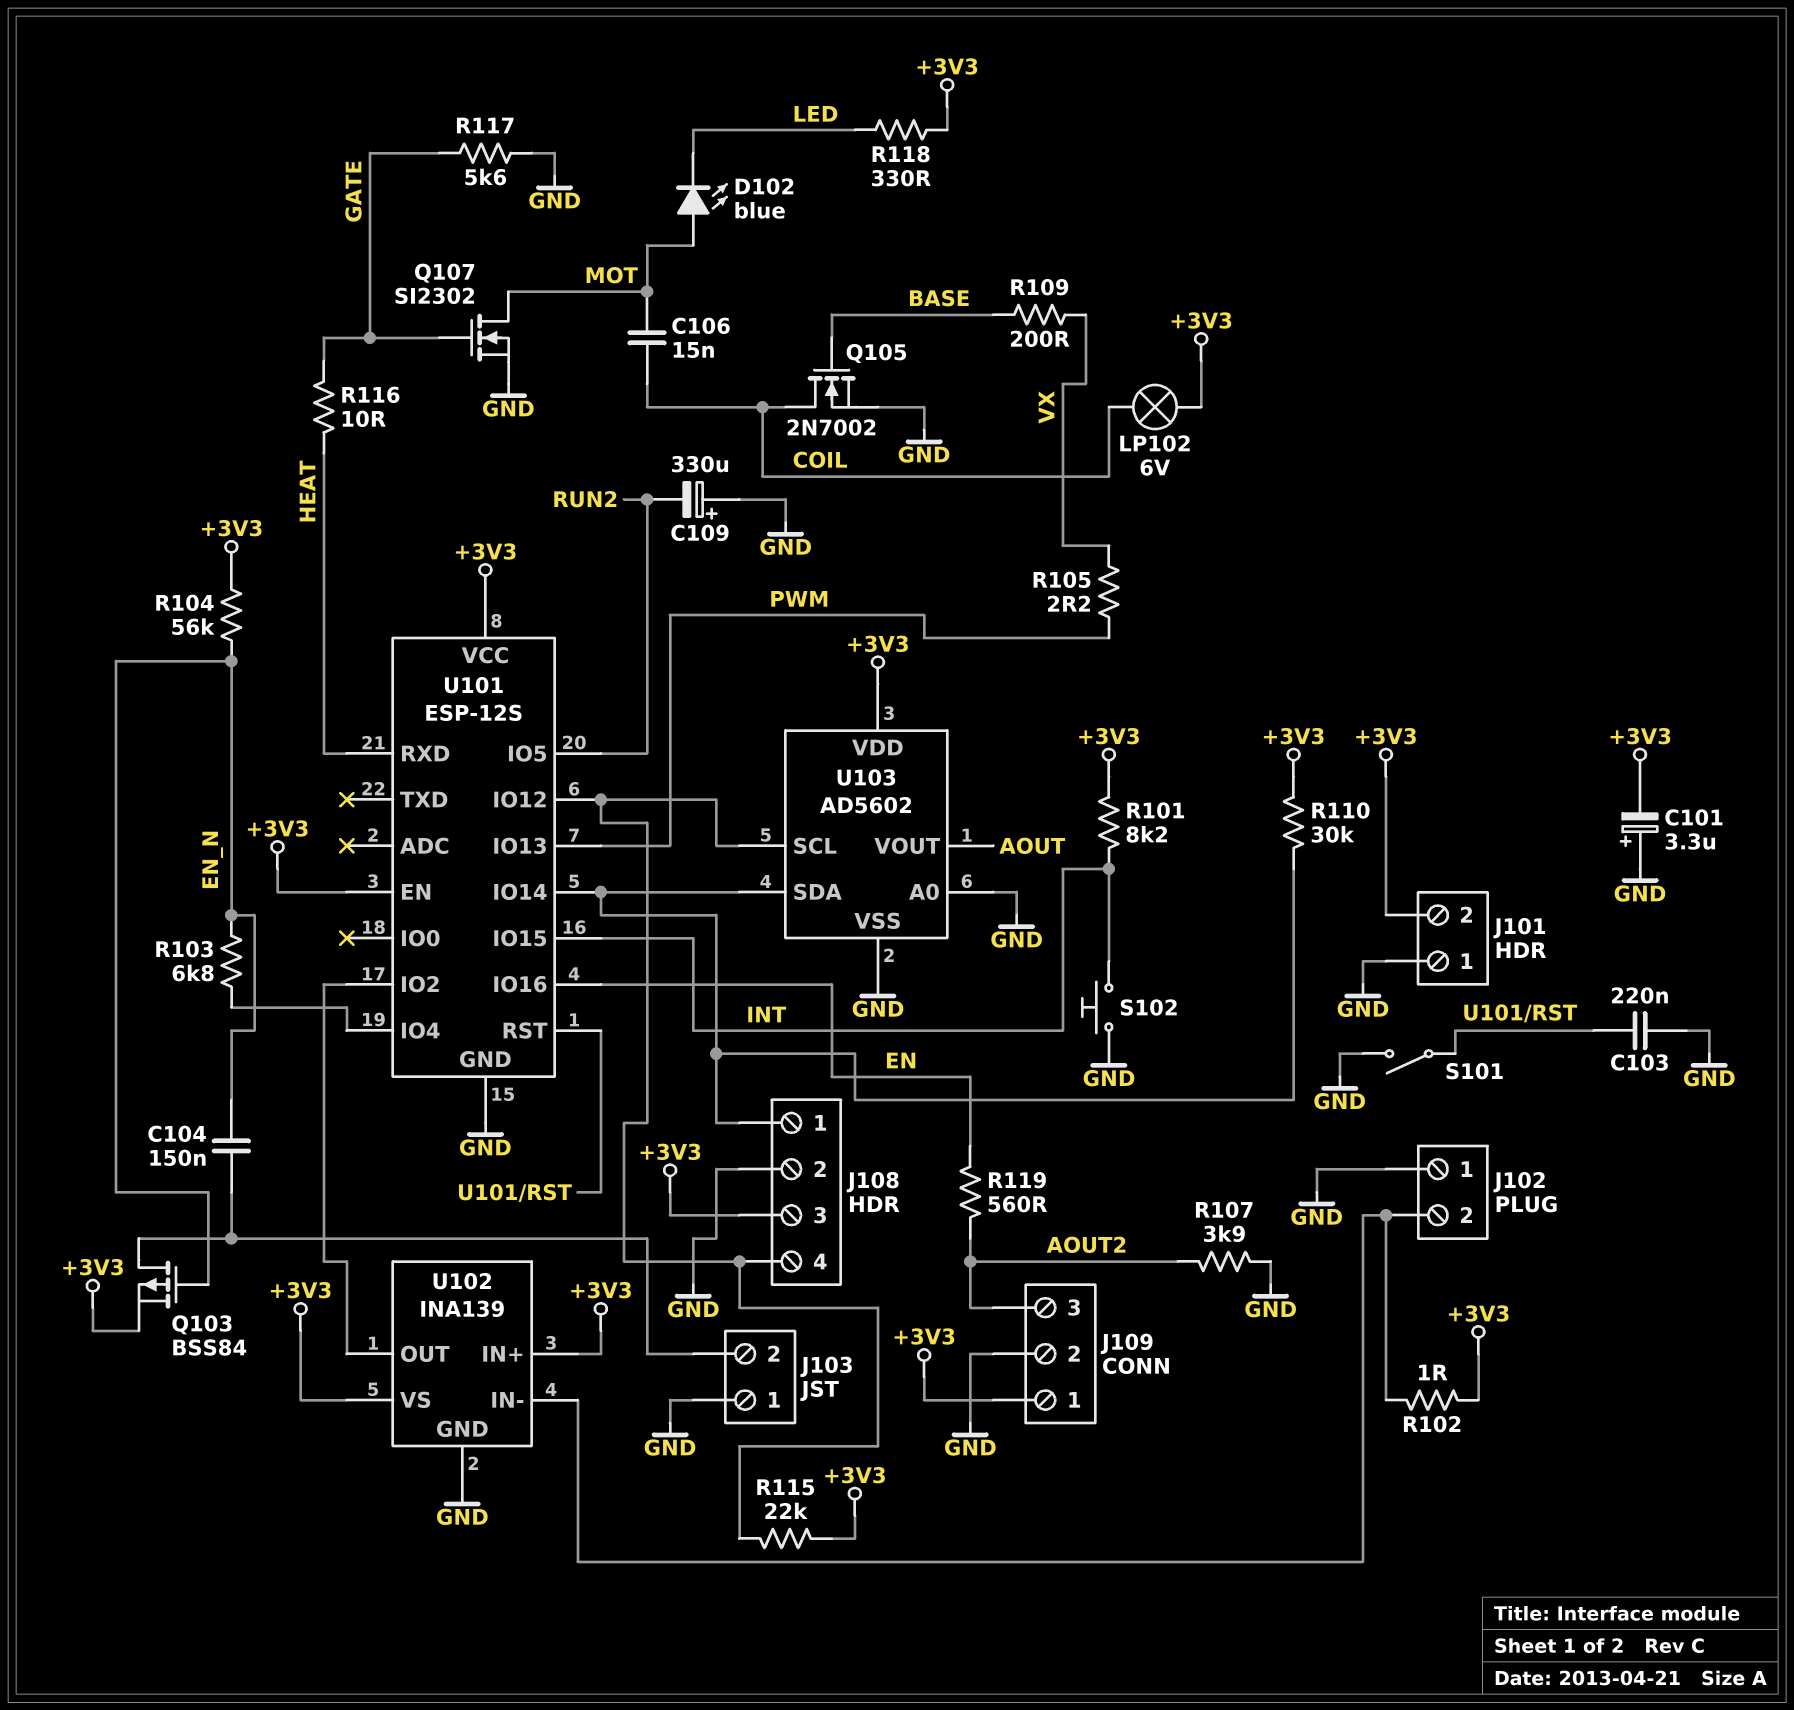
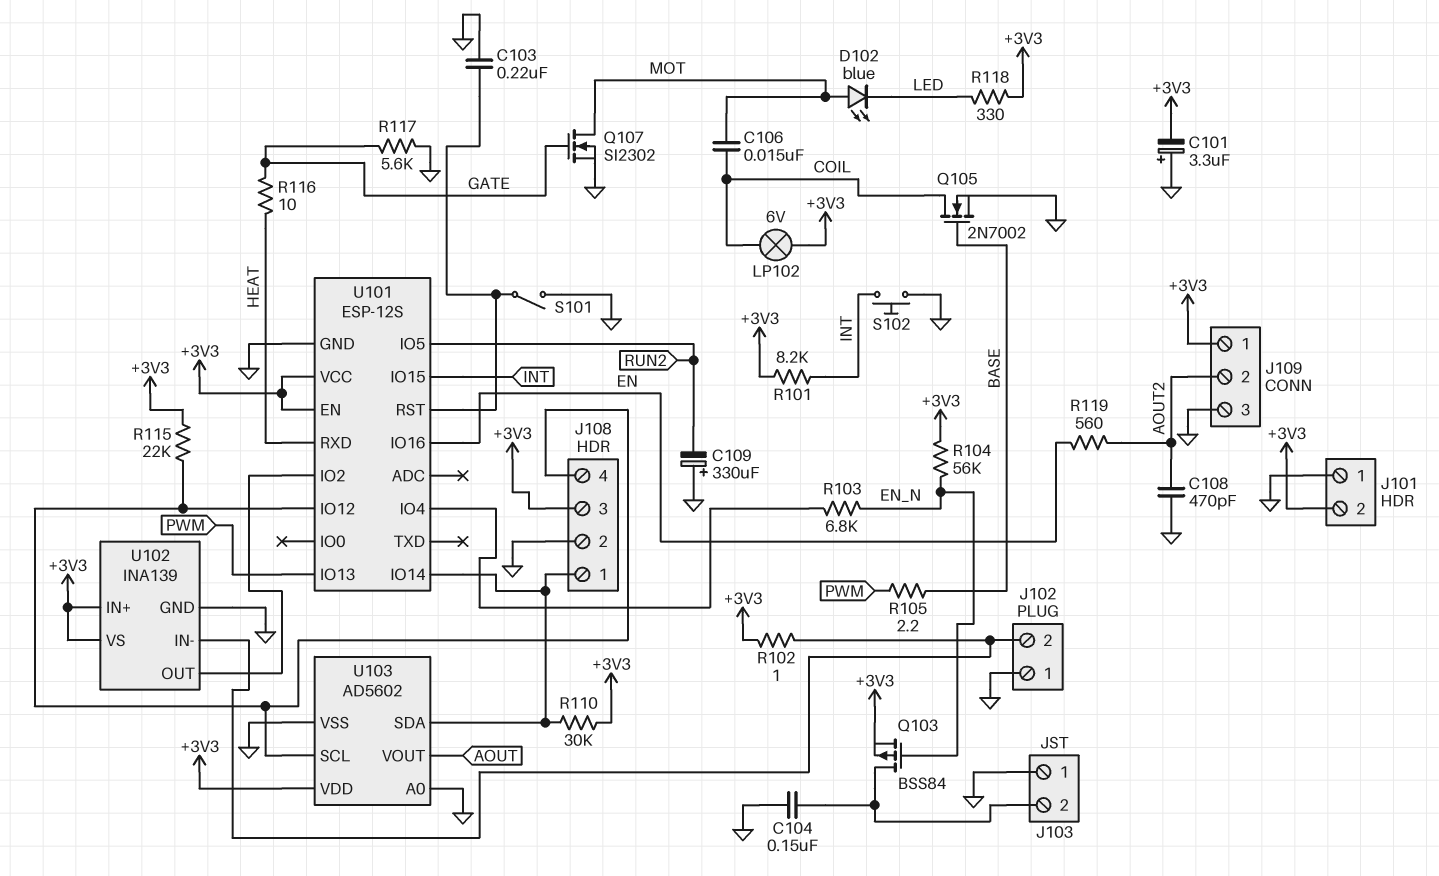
C104: 150nF (EN_N, J103/2) -> 150nF (GND, J103/2)
C108: none -> 470pF (AOUT2, GND)
J109 pin 2: GND -> AOUT2
J109 pin 3: AOUT2 -> GND
R105: 2.2 (PWM, VX) -> 2.2 (BASE, PWM)
R107: 3.9k (AOUT2, GND) -> none
R109: 200 (BASE, VX) -> none

